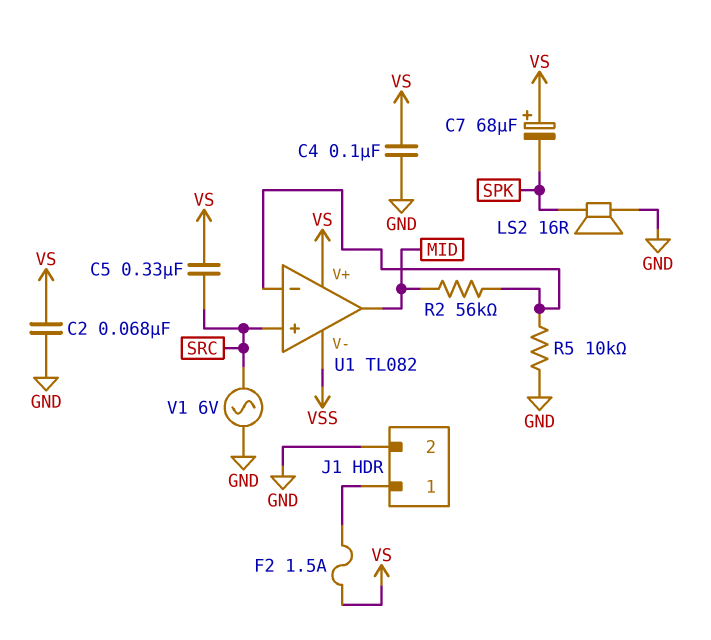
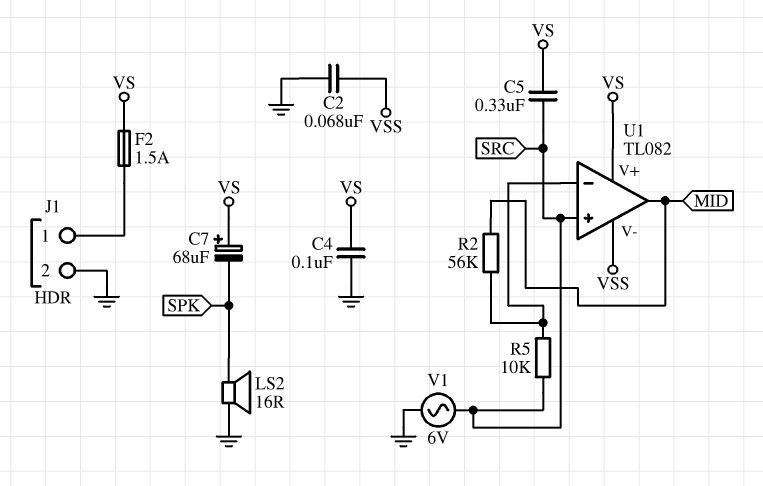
C2: 68nF (GND, VS) -> 68nF (GND, VSS)
R5: 10k (GND, U1/in-) -> 10k (SRC, U1/in-)

